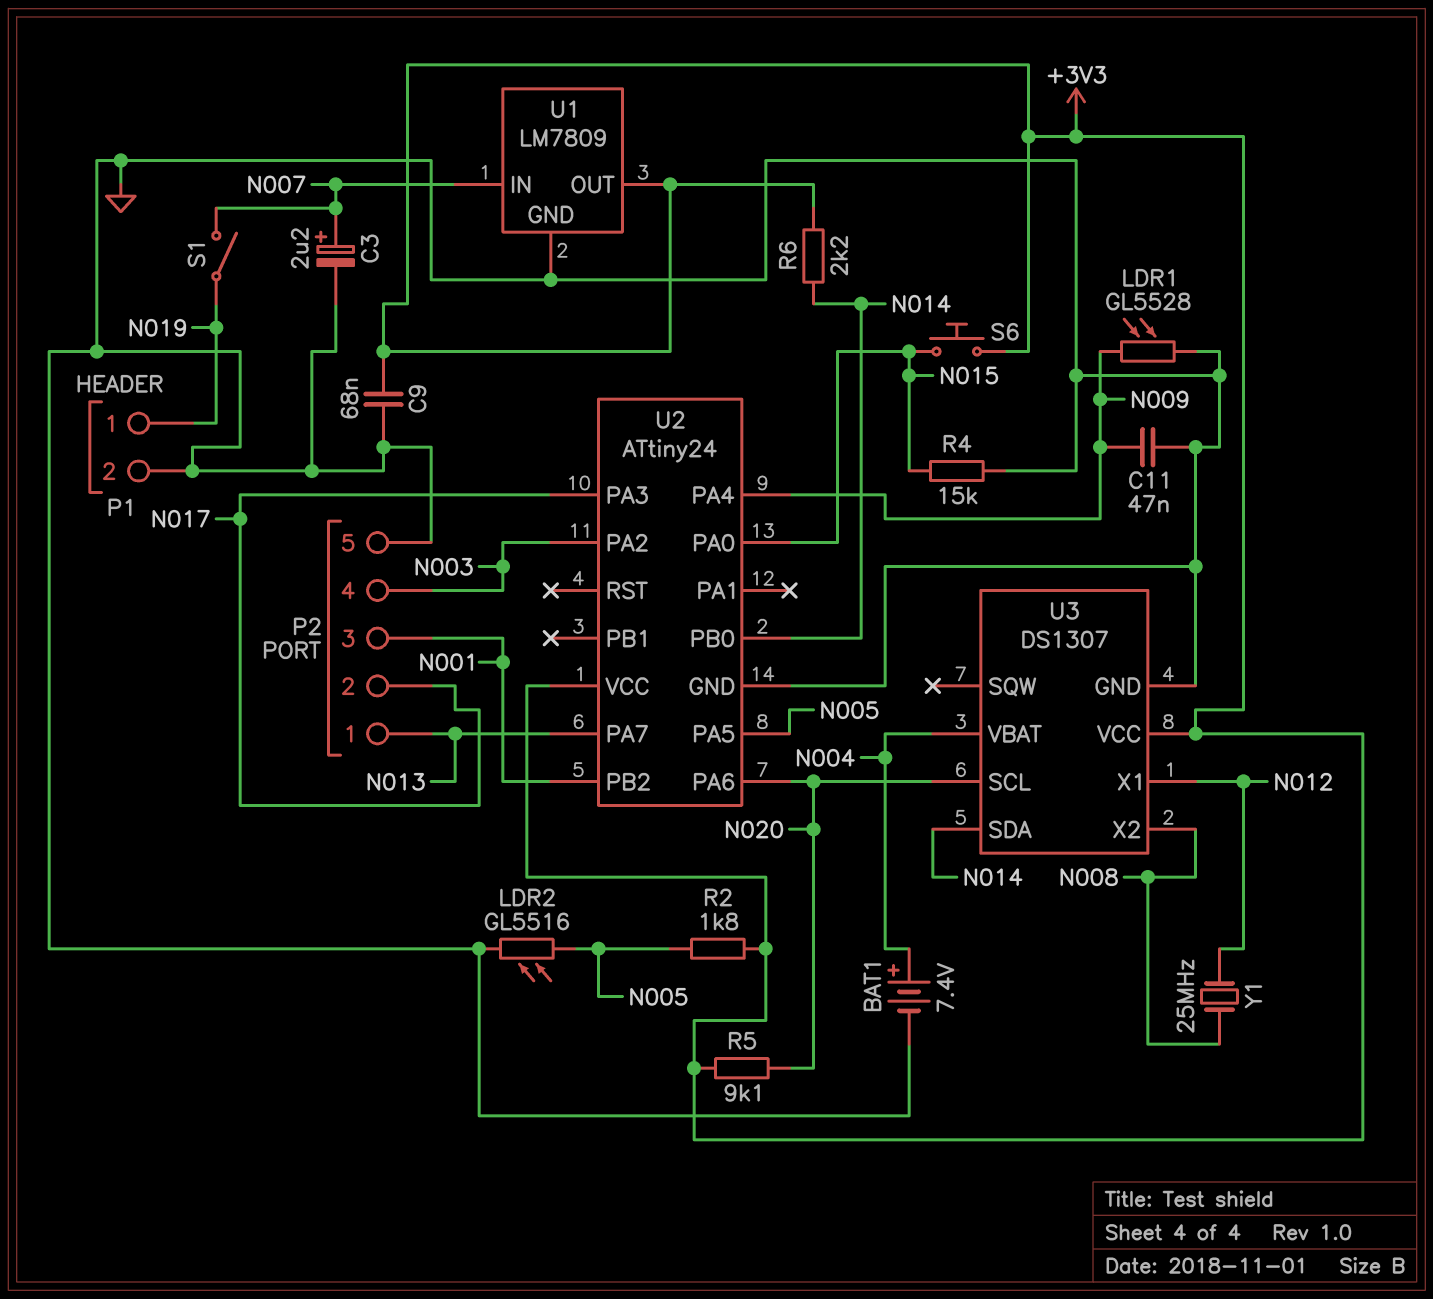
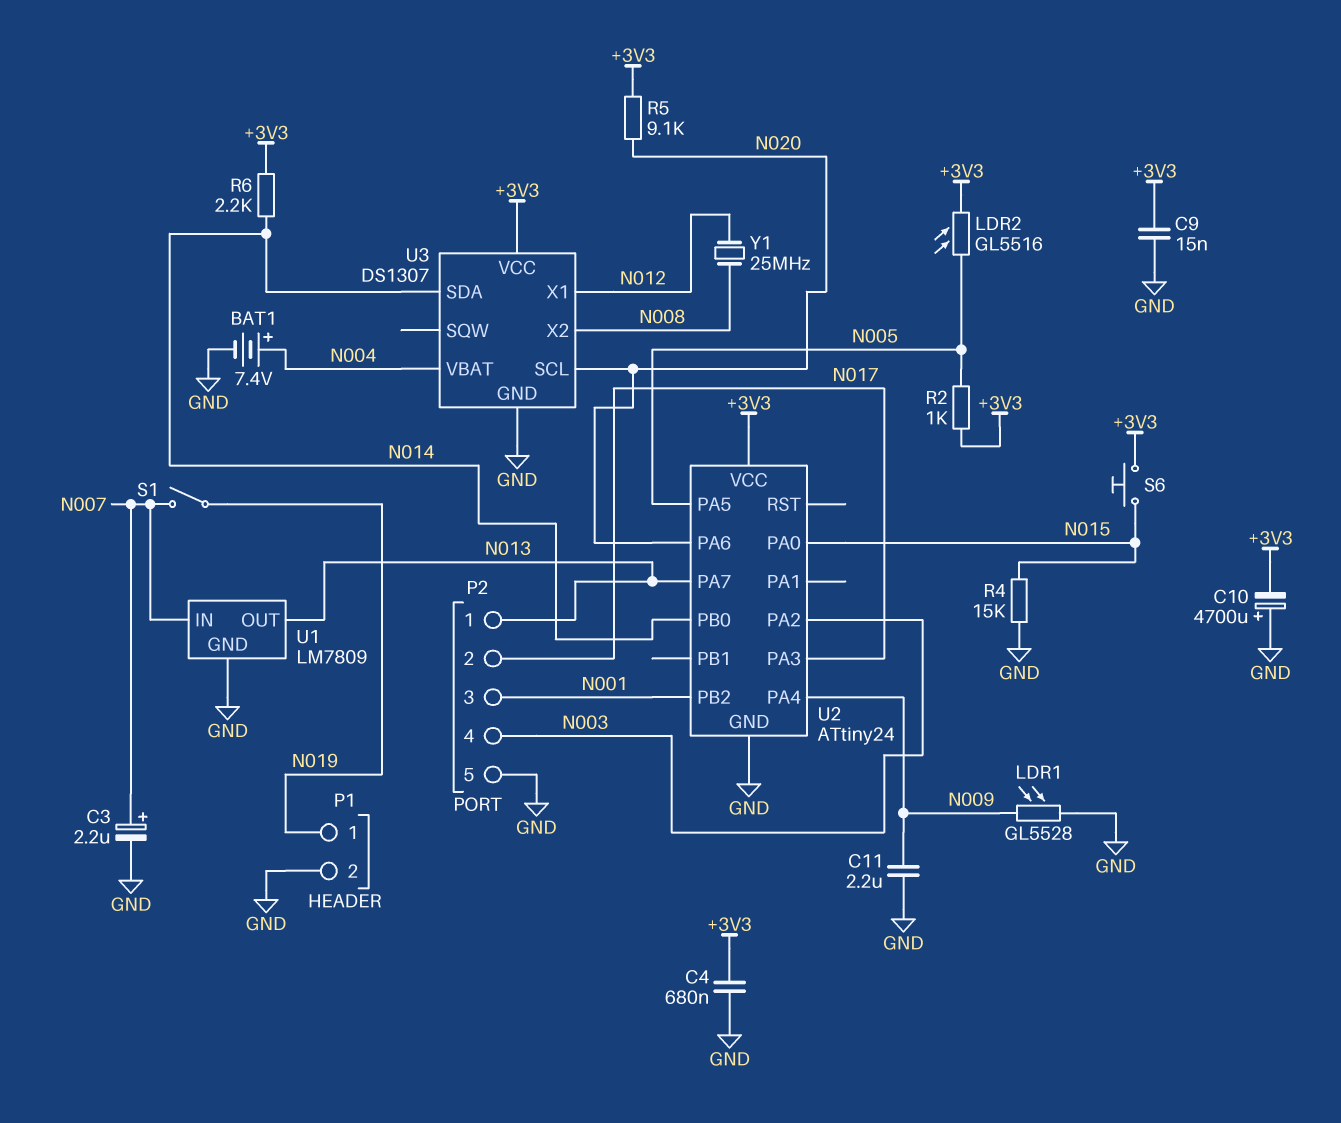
C4: none -> 680nF (+3V3, GND)
C9: 68nF (+3V3, GND) -> 15nF (+3V3, GND)
C10: none -> 4700uF (plus GND, minus +3V3)
C11: 47nF (GND, N009) -> 2.2uF (GND, N009)
LDR2: GL5516 (GND, N005) -> GL5516 (+3V3, N005)
R2: 1.8k (+3V3, N005) -> 1k (+3V3, N005)
U1 pin OUT: +3V3 -> N013

